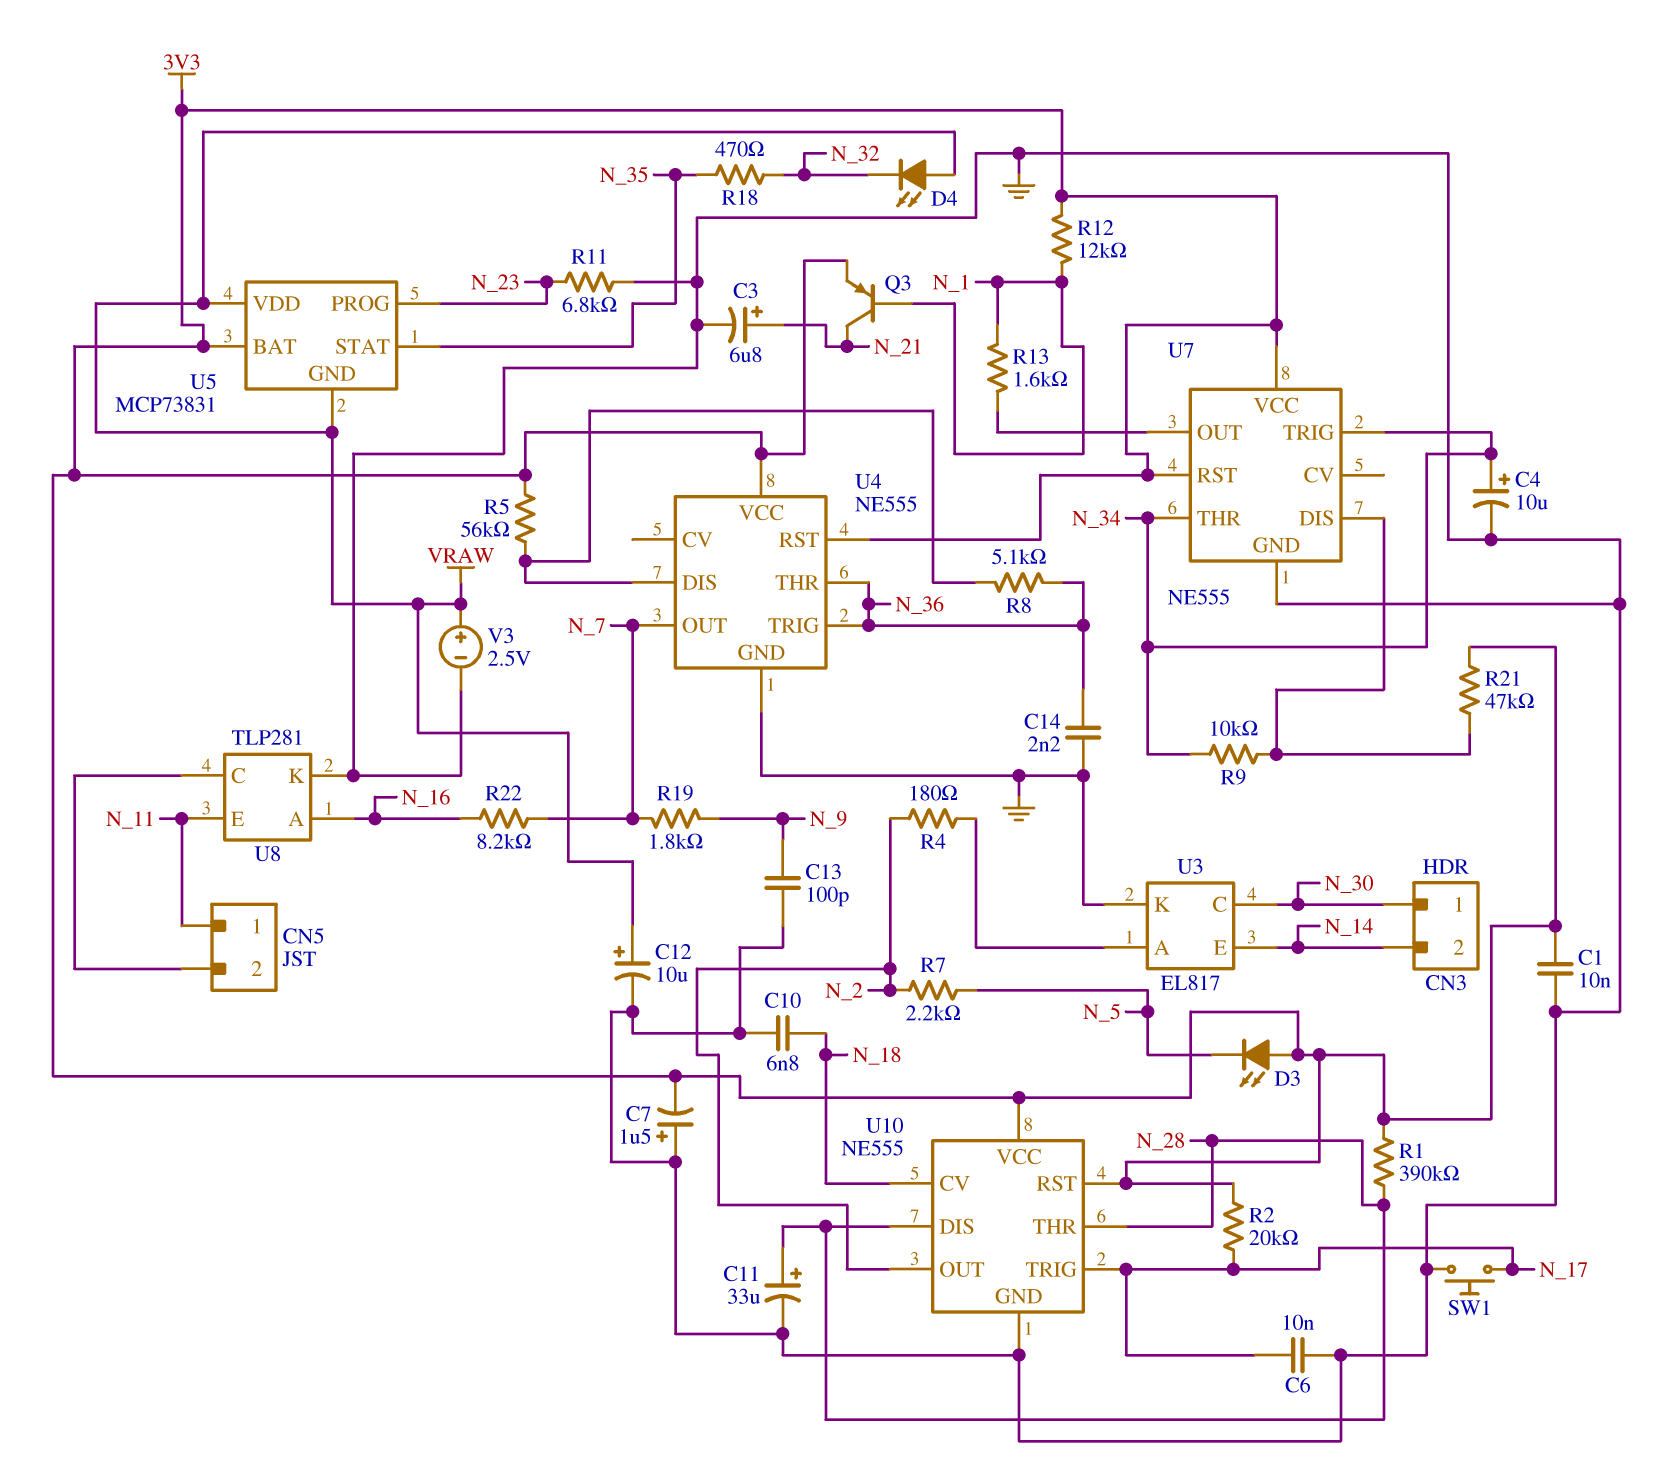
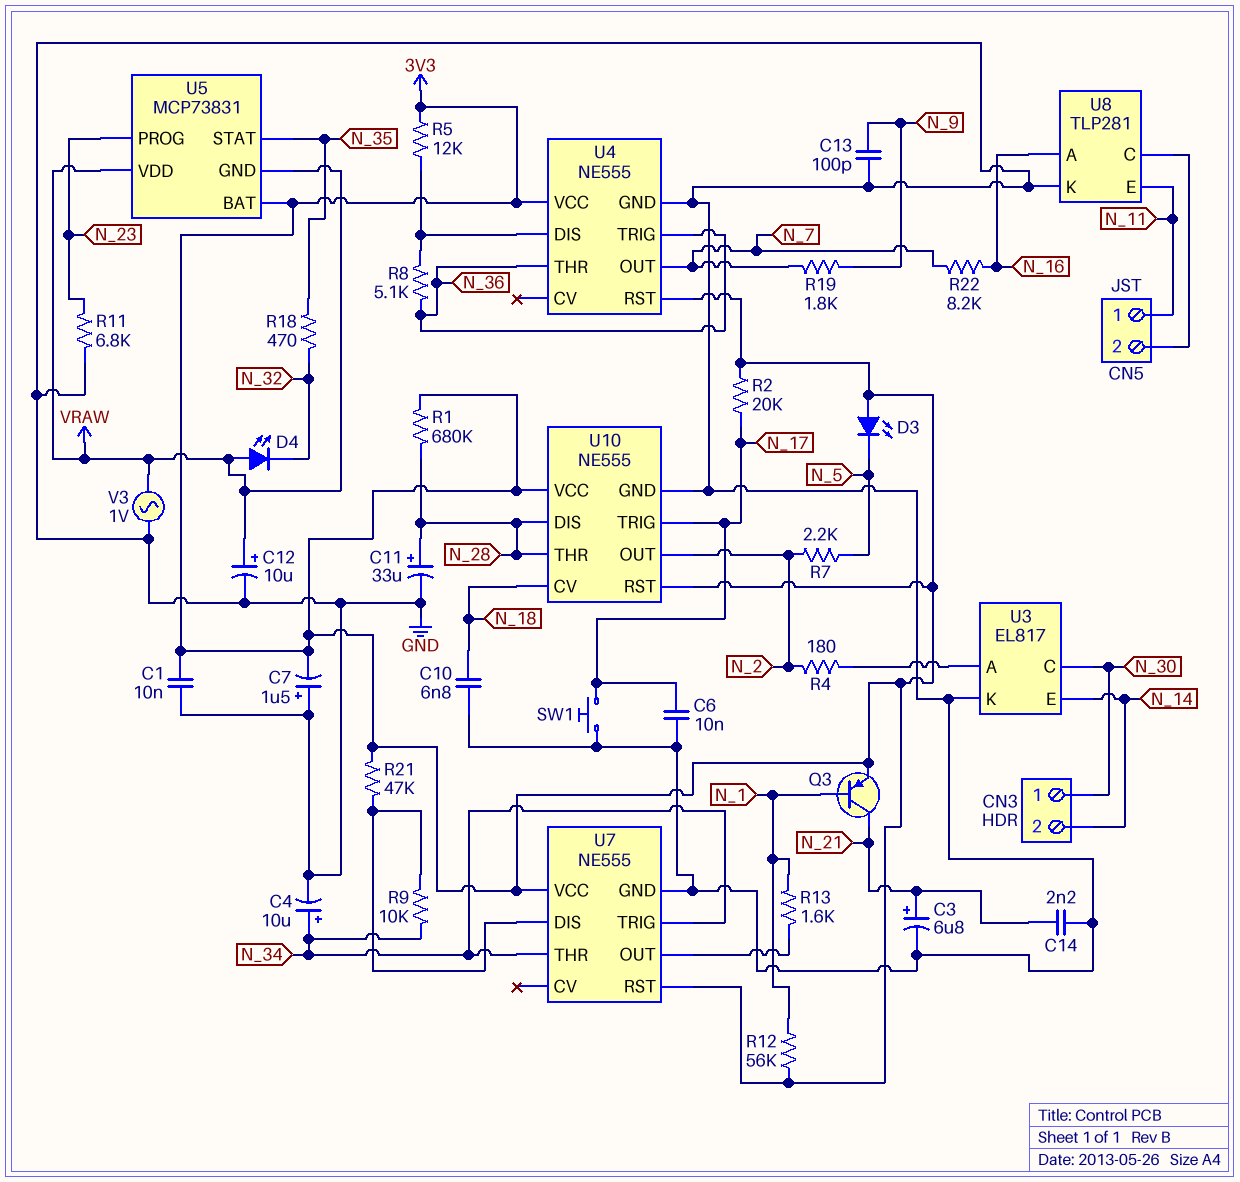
C14: 2.2nF (GND, N_36) -> 2.2nF (GND, N_21)
R1: 390k (3V3, N_28) -> 680k (3V3, N_28)
R5: 56k (3V3, U4/DIS) -> 12k (3V3, U4/DIS)
R12: 12k (3V3, N_1) -> 56k (3V3, N_1)
V3: 2.5V (plus VRAW, minus GND) -> AC 1V (GND, VRAW)

